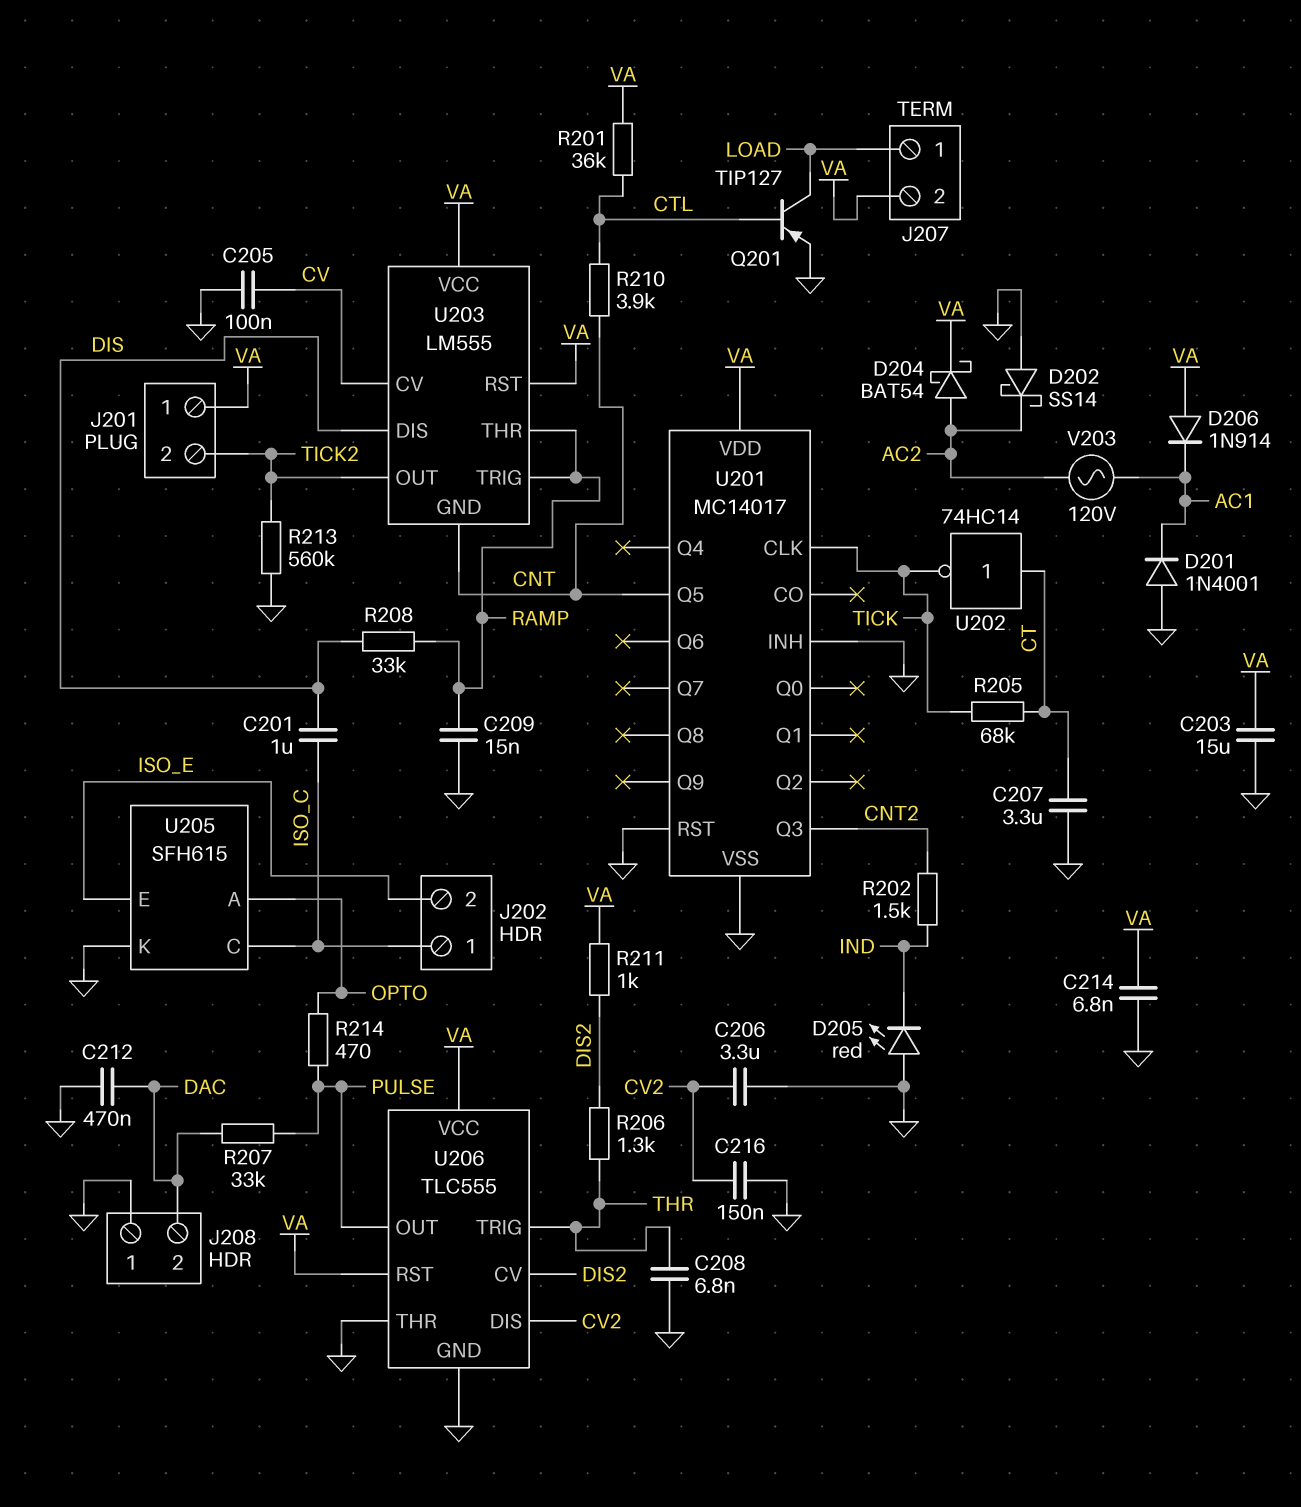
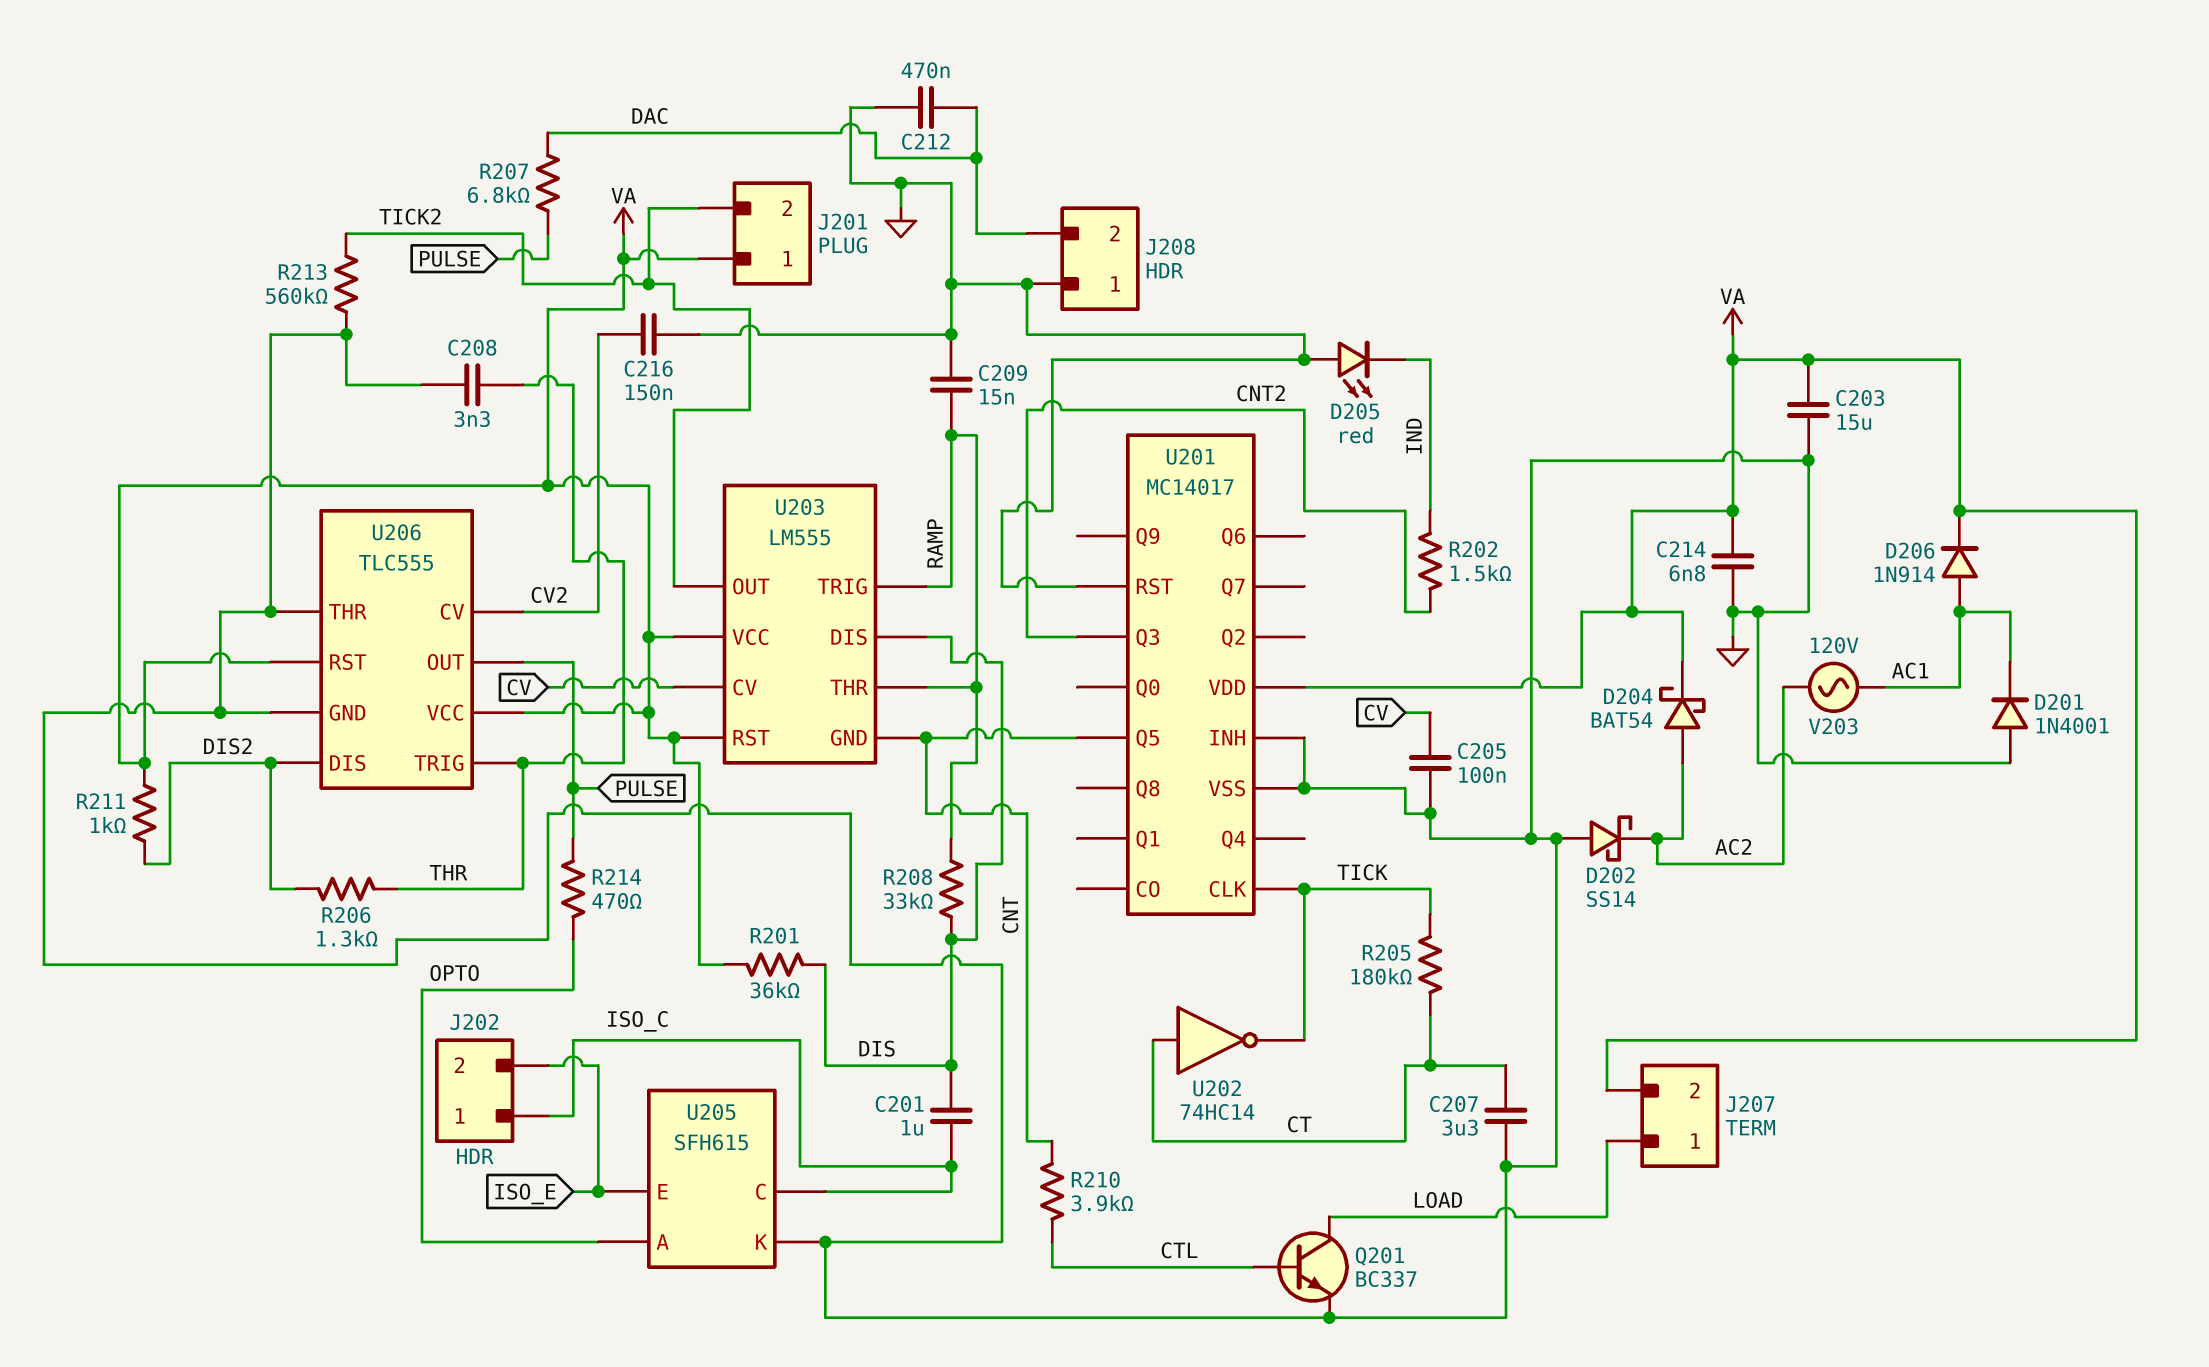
C206: 3.3uF (CV2, GND) -> none
C208: 6.8nF (GND, THR) -> 3.3nF (GND, THR)
D206: diode 1N914 (A VA, K AC1) -> diode 1N914 (A AC1, K VA)
Q201: PNP TIP127 (B CTL, C LOAD, E GND) -> NPN BC337 (B CTL, C LOAD, E GND)
R201: 36k (CTL, VA) -> 36k (DIS, VA)
R205: 68k (CT, TICK) -> 180k (CT, TICK)
R207: 33k (DAC, PULSE) -> 6.8k (DAC, PULSE)
U206 pin CV: DIS2 -> CV2
U206 pin DIS: CV2 -> DIS2

